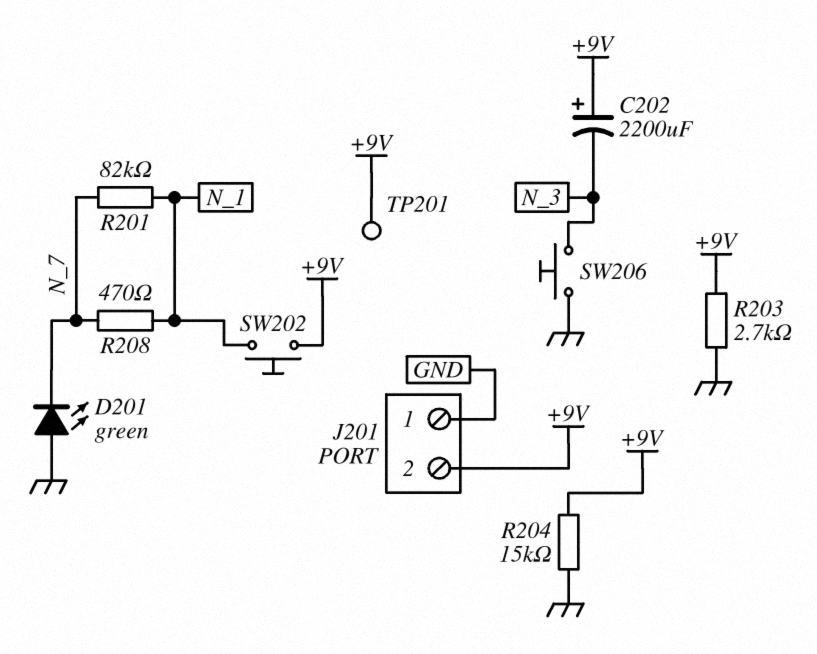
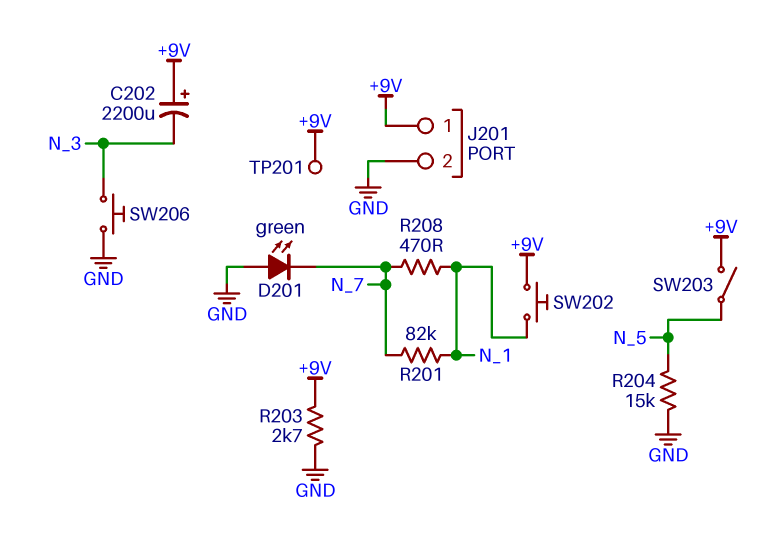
J201 pin 1: GND -> +9V
J201 pin 2: +9V -> GND
R204: 15k (+9V, GND) -> 15k (GND, N_5)
SW203: none -> switch (+9V, N_5)

